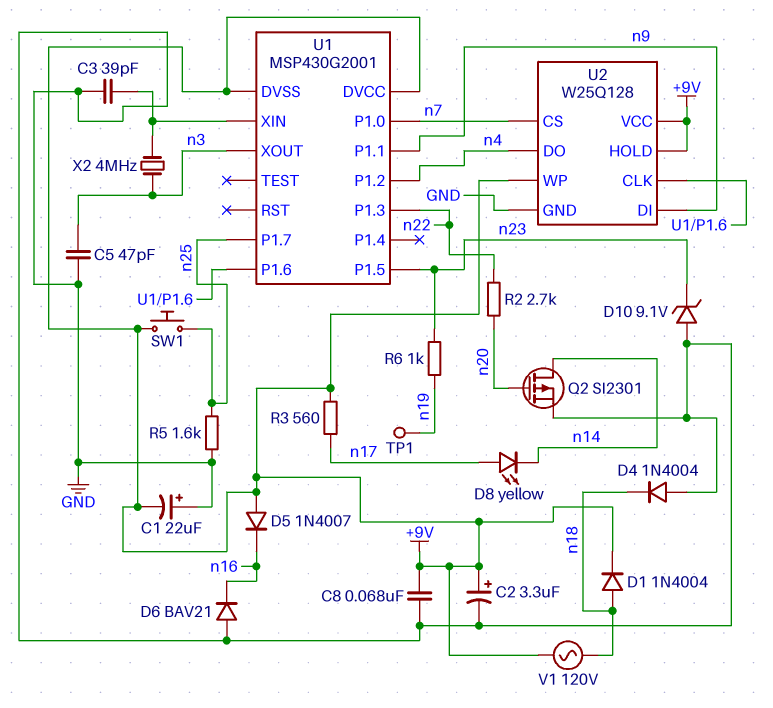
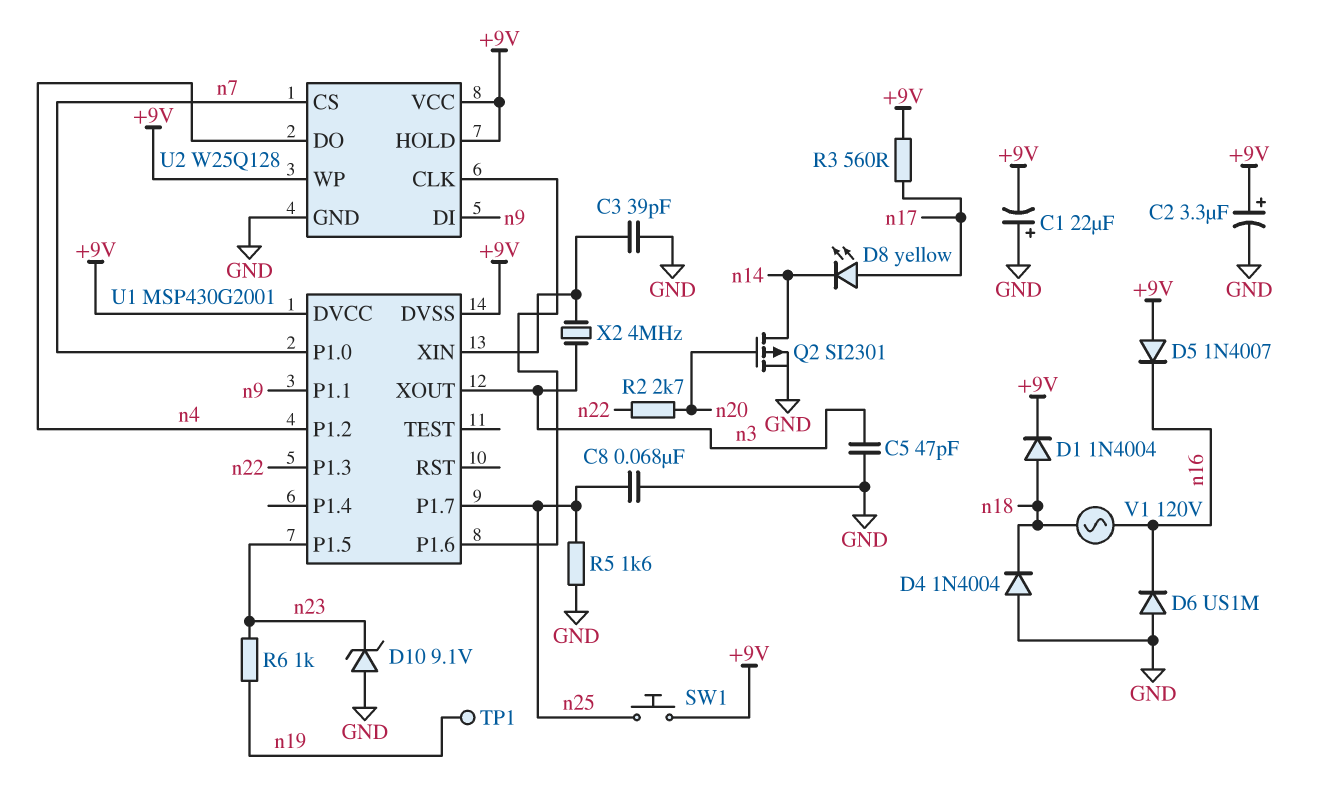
C8: 68nF (+9V, GND) -> 68nF (GND, n25)
D6: diode BAV21 (A GND, K n16) -> diode US1M (A GND, K n16)
V1: AC 120V (+9V, n18) -> AC 120V (n16, n18)

